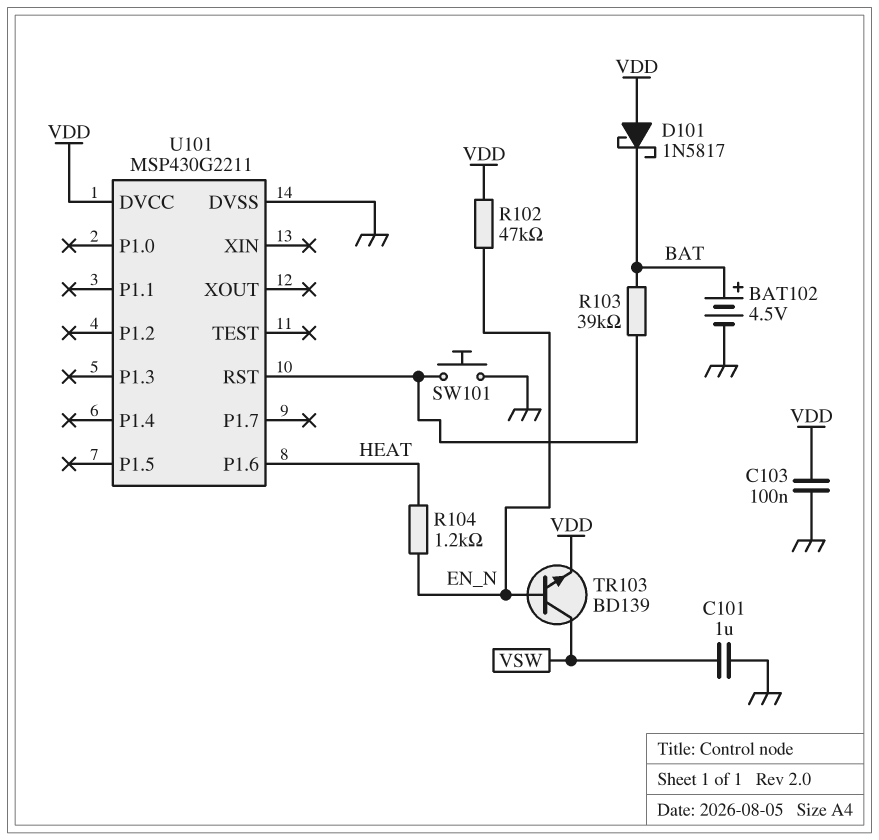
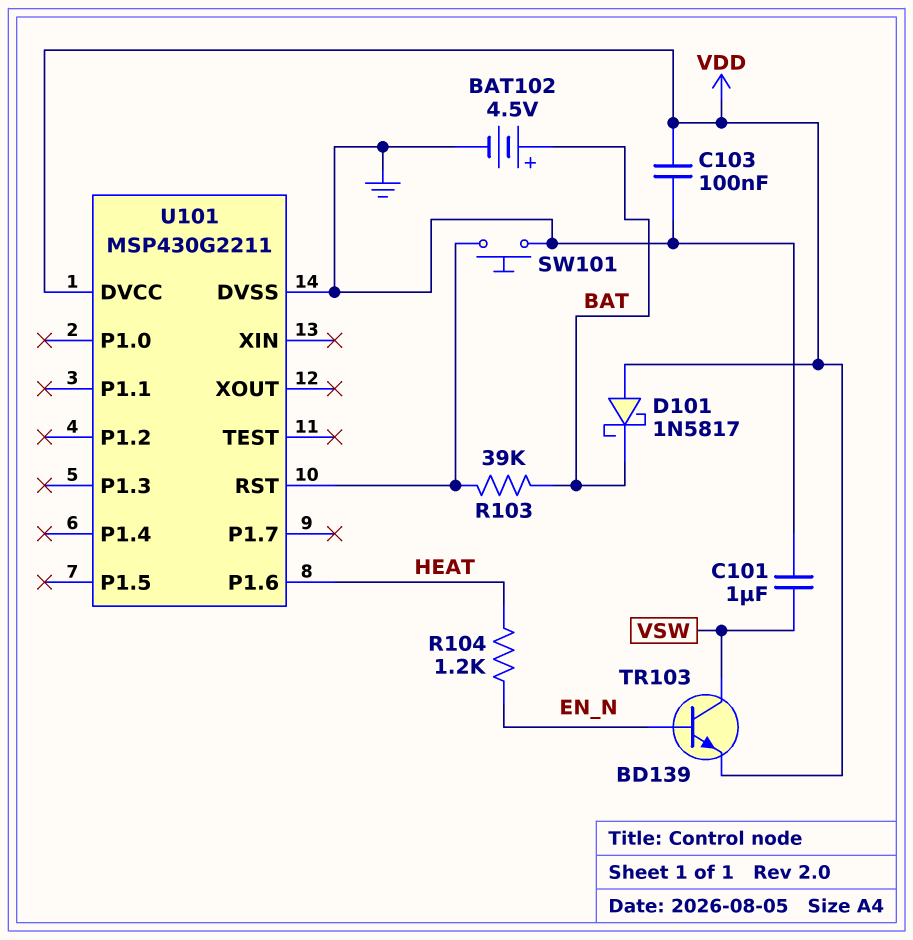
R102: 47k (EN_N, VDD) -> none

